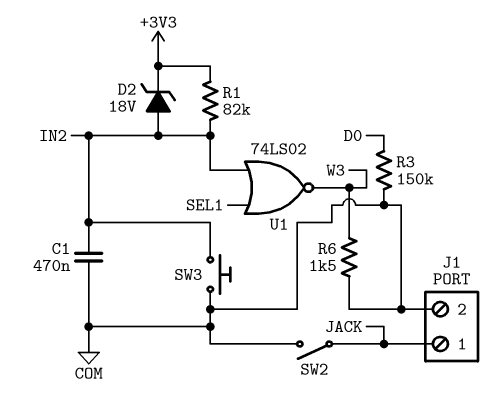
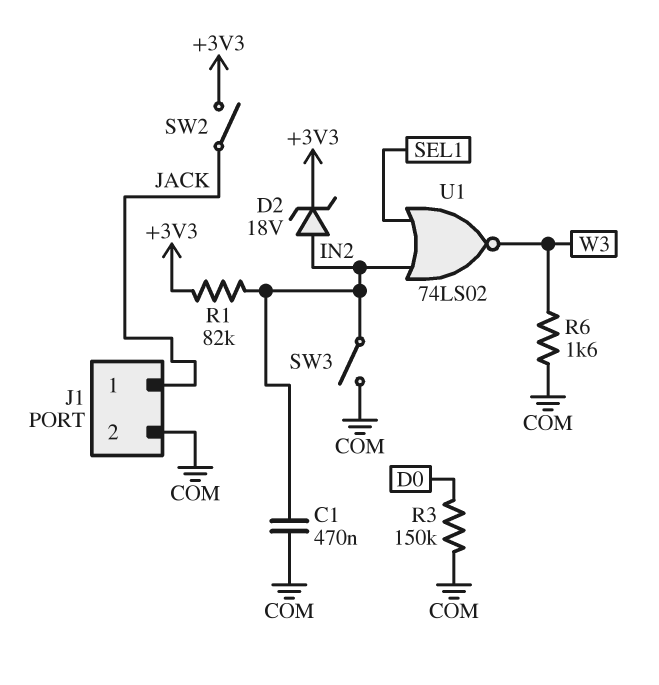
R6: 1.5k (COM, W3) -> 1.6k (COM, W3)
SW2: switch (COM, JACK) -> switch (+3V3, JACK)
SW3: button (COM, IN2) -> switch (COM, IN2)

